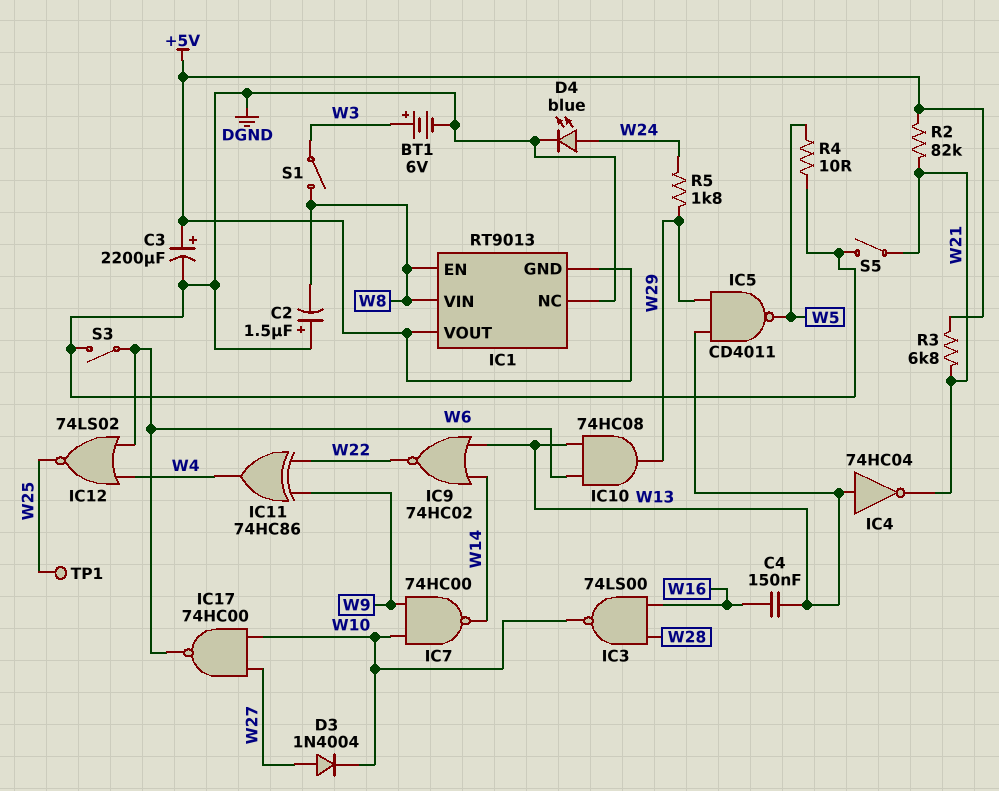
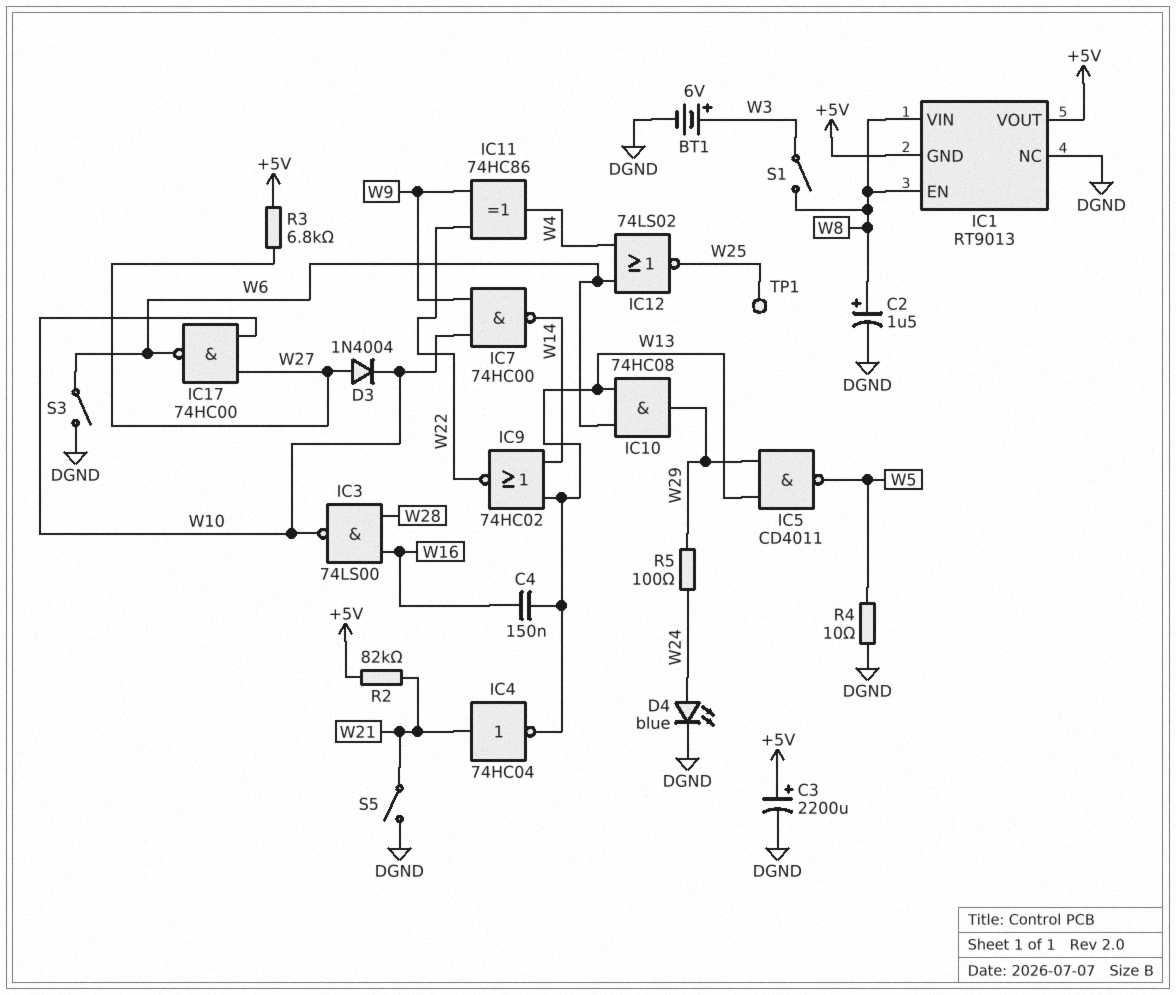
C2: 1.5uF (plus DGND, minus W8) -> 1.5uF (plus W8, minus DGND)
IC4: NOT 74HC04 (in W13, out W21) -> NOT 74HC04 (in W21, out W13)
R3: 6.8k (+5V, W21) -> 6.8k (+5V, W27)
R5: 1.8k (W24, W29) -> 100 (W24, W29)

